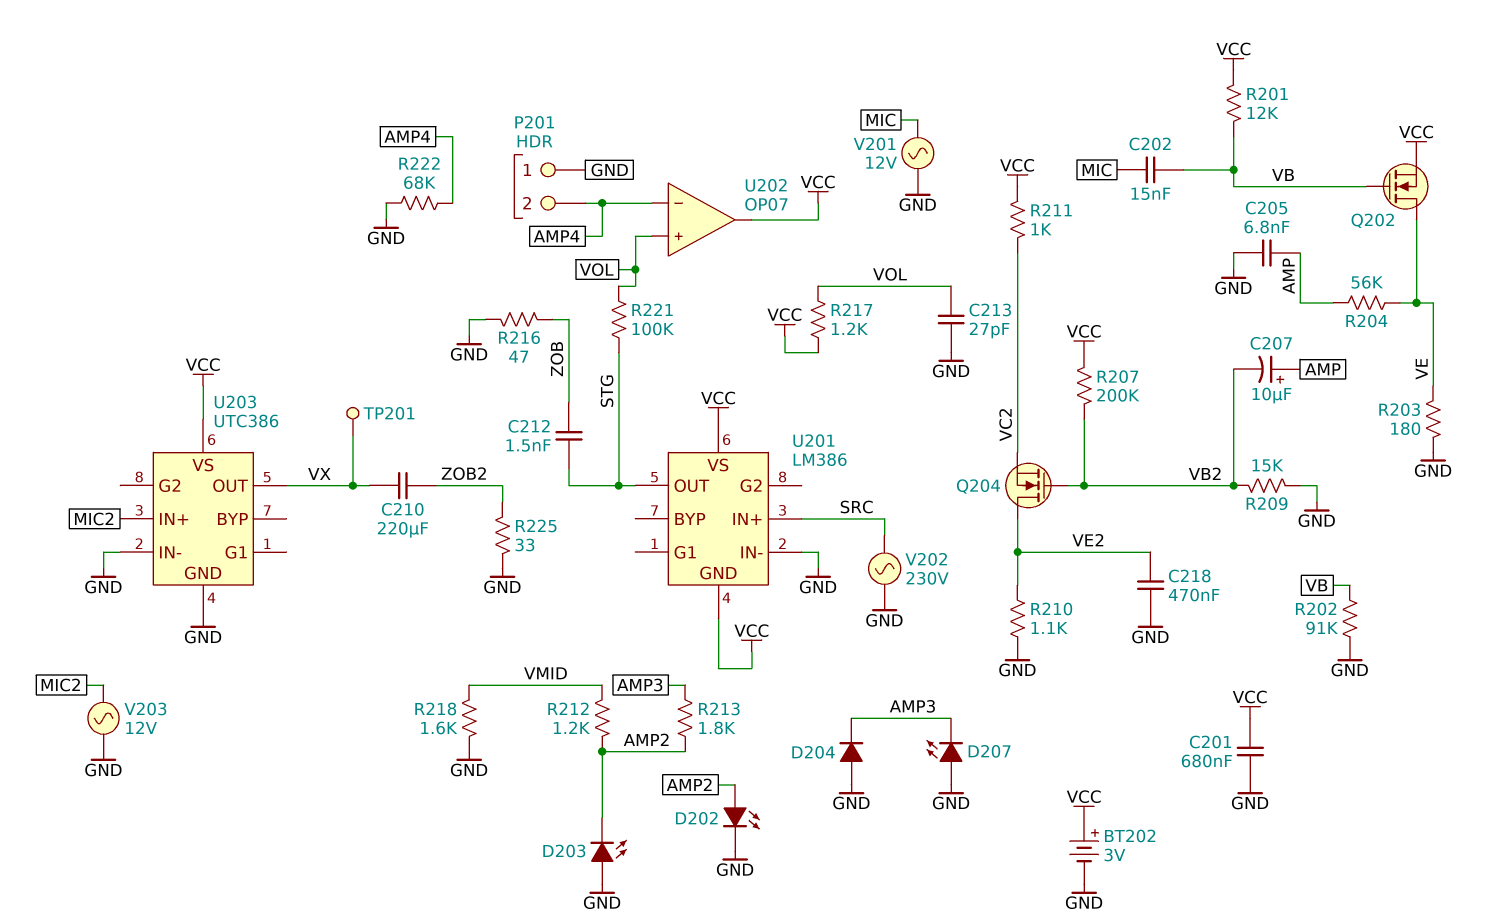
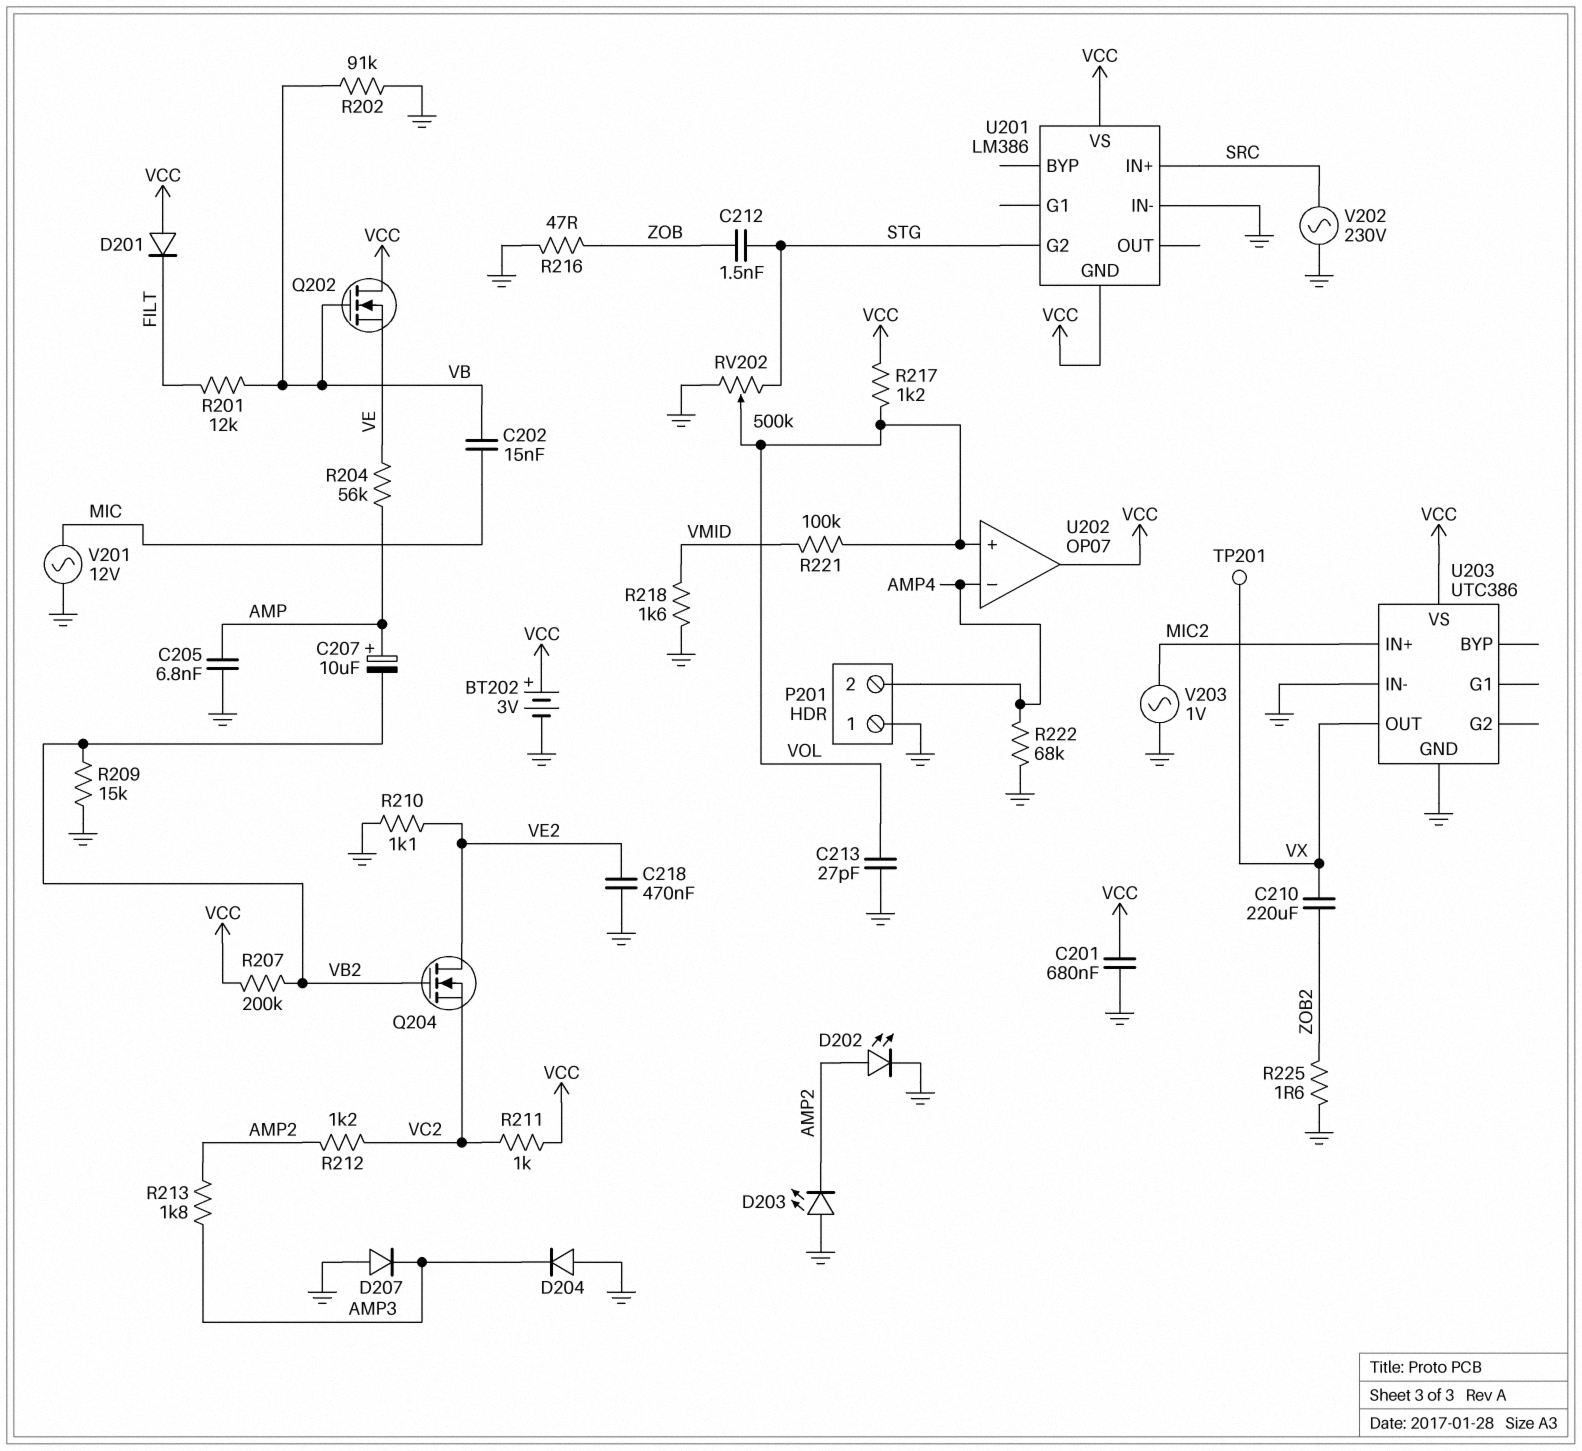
D201: none -> diode (A VCC, K FILT)
D207: LED (A GND, K AMP3) -> diode (A GND, K AMP3)
Q202: NMOS (G VB, D VE, S VCC) -> NMOS (G VB, D VCC, S VE)
R201: 12k (VB, VCC) -> 12k (FILT, VB)
R203: 180 (GND, VE) -> none
R212: 1.2k (AMP2, VMID) -> 1.2k (AMP2, VC2)
R221: 100k (STG, VOL) -> 100k (VMID, VOL)
R225: 33 (GND, ZOB2) -> 1.6 (GND, ZOB2)
RV202: none -> 500k (GND, STG, wiper VOL)
U201 pin G2: none -> STG
U201 pin OUT: STG -> none
V203: AC 12V (GND, MIC2) -> AC 1V (GND, MIC2)

